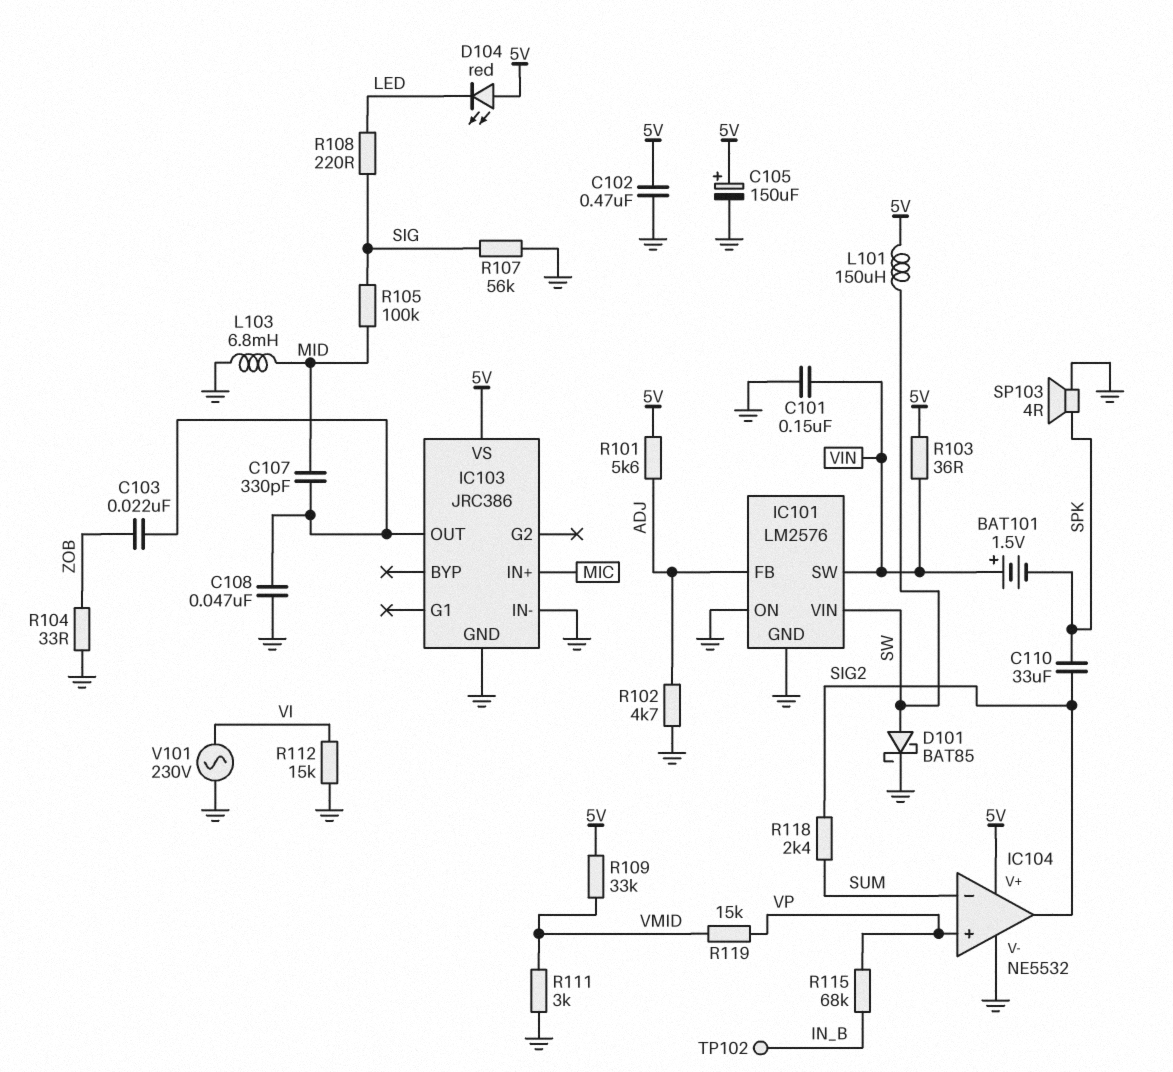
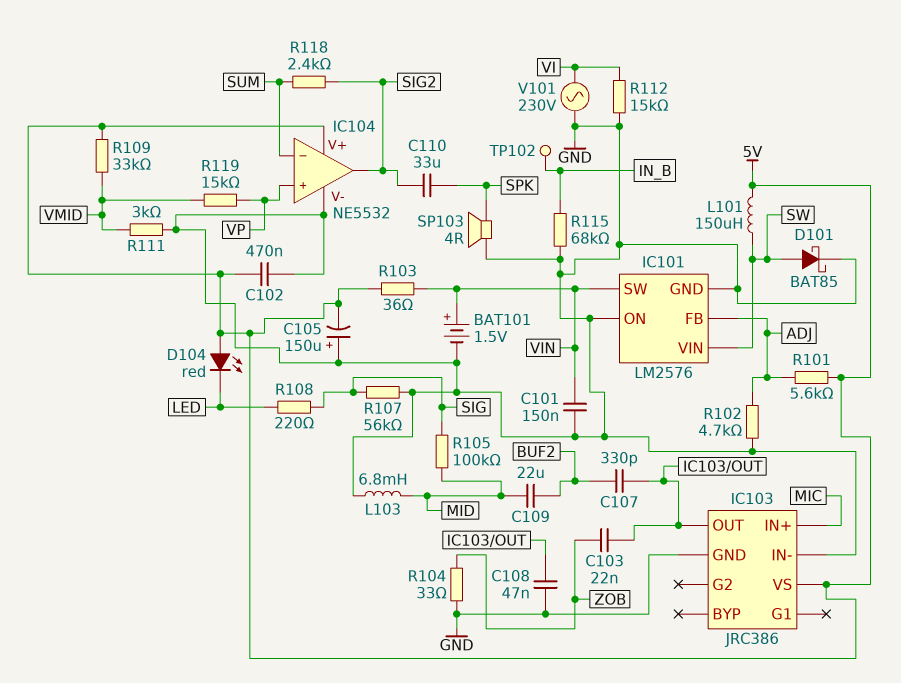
BAT101: 1.5V (plus VIN, minus SPK) -> 1.5V (plus VIN, minus GND)
C105: 150uF (plus 5V, minus GND) -> 150uF (plus GND, minus 5V)
C107: 330pF (IC103/OUT, MID) -> 330pF (BUF2, IC103/OUT)
C109: none -> 22uF (BUF2, MID)
R115: 68k (IN_B, VP) -> 68k (GND, IN_B)

